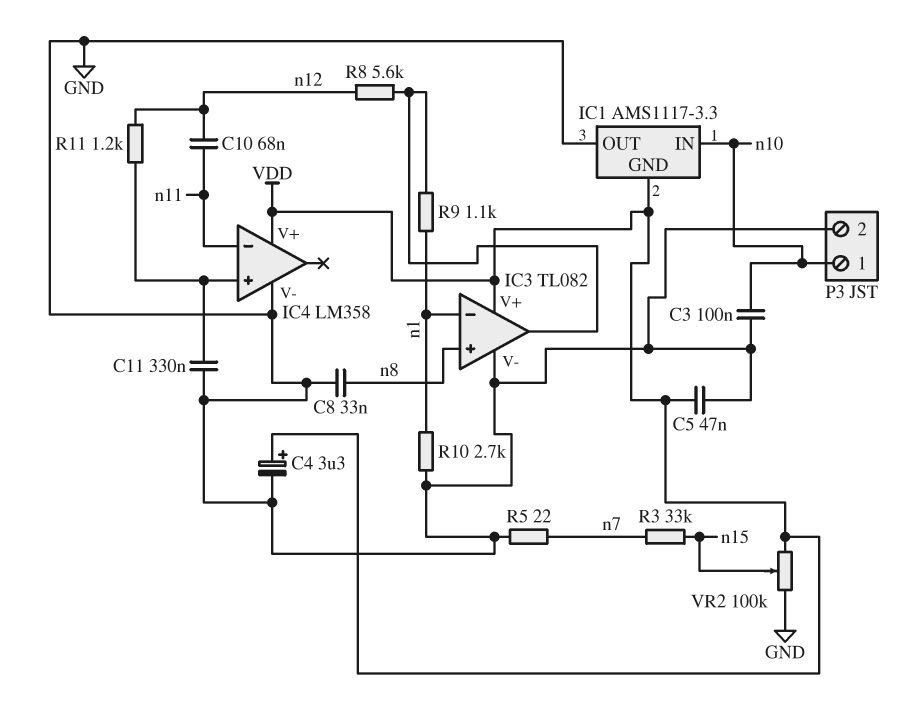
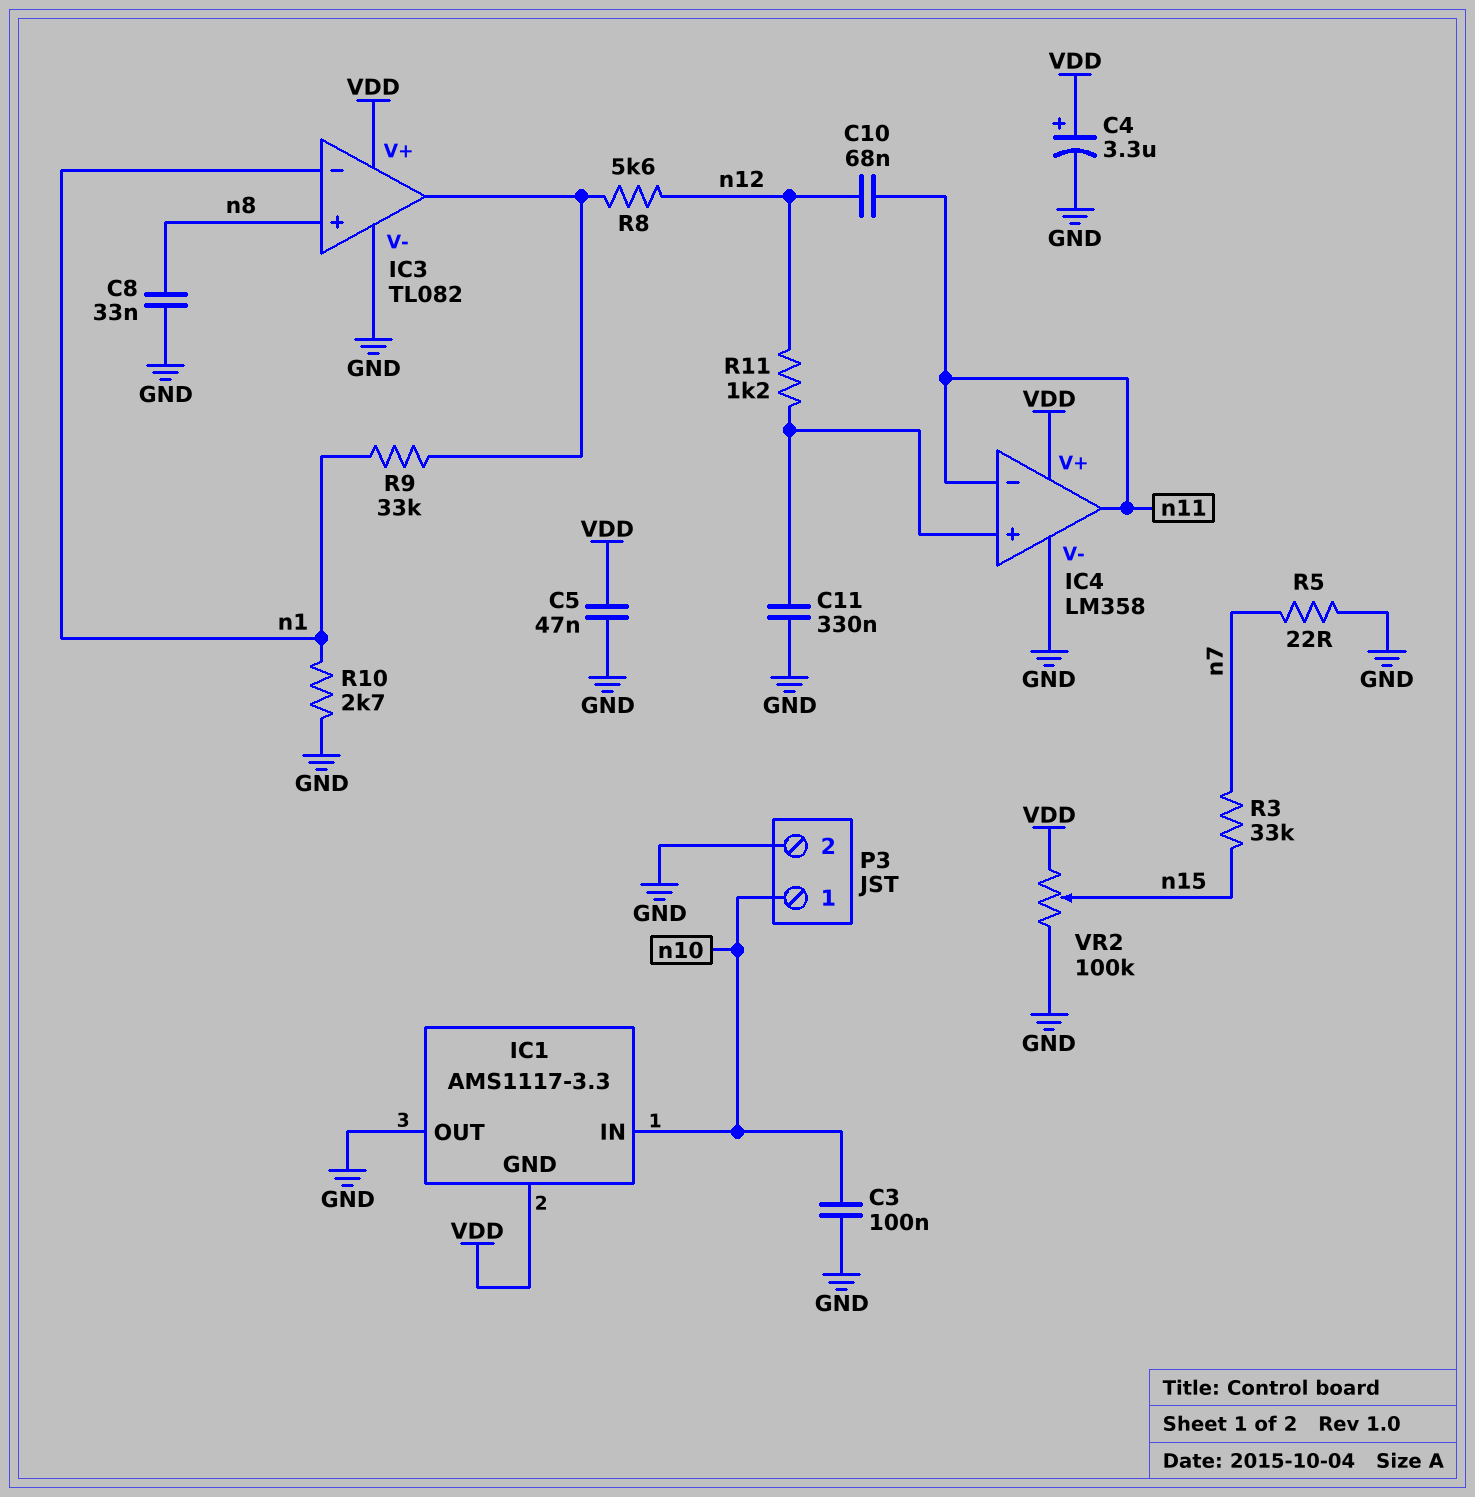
IC4 pin out: none -> n11
R9: 1.1k (IC3/out, n1) -> 33k (IC3/out, n1)

